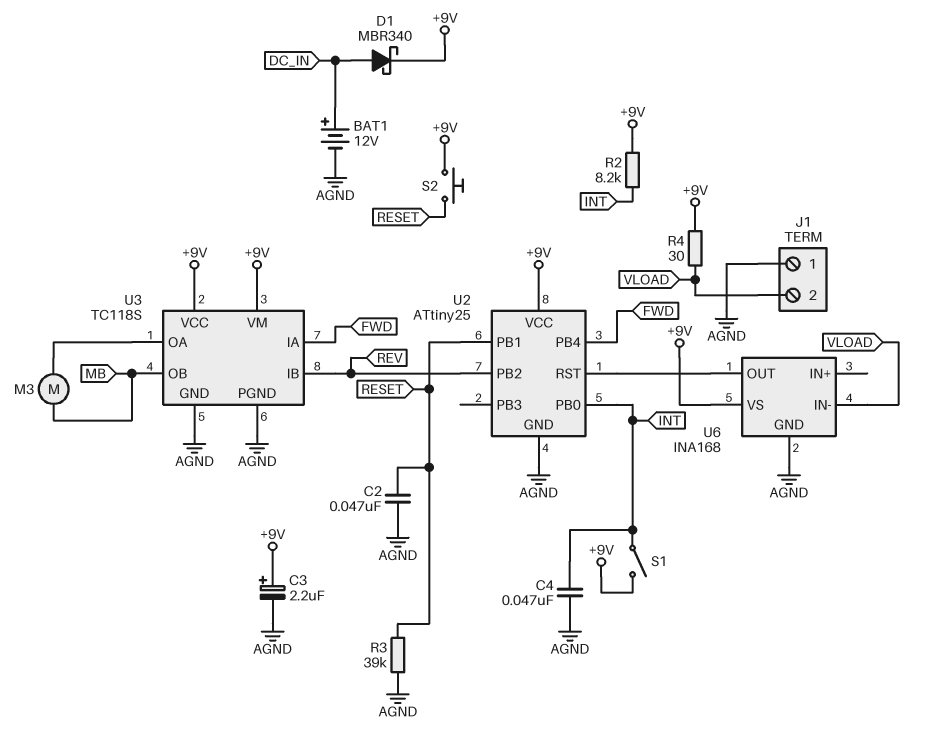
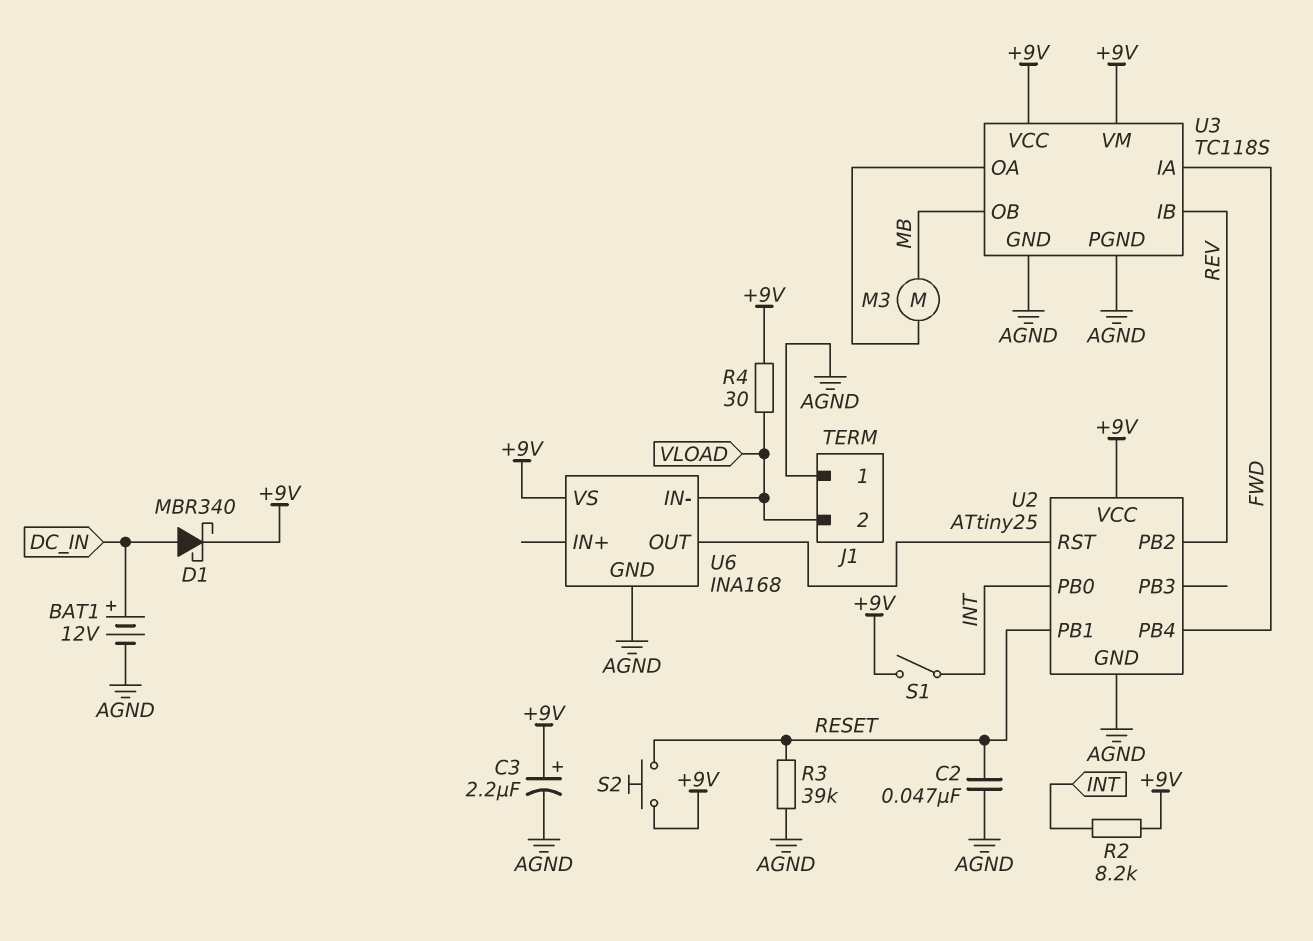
C4: 47nF (AGND, INT) -> none

